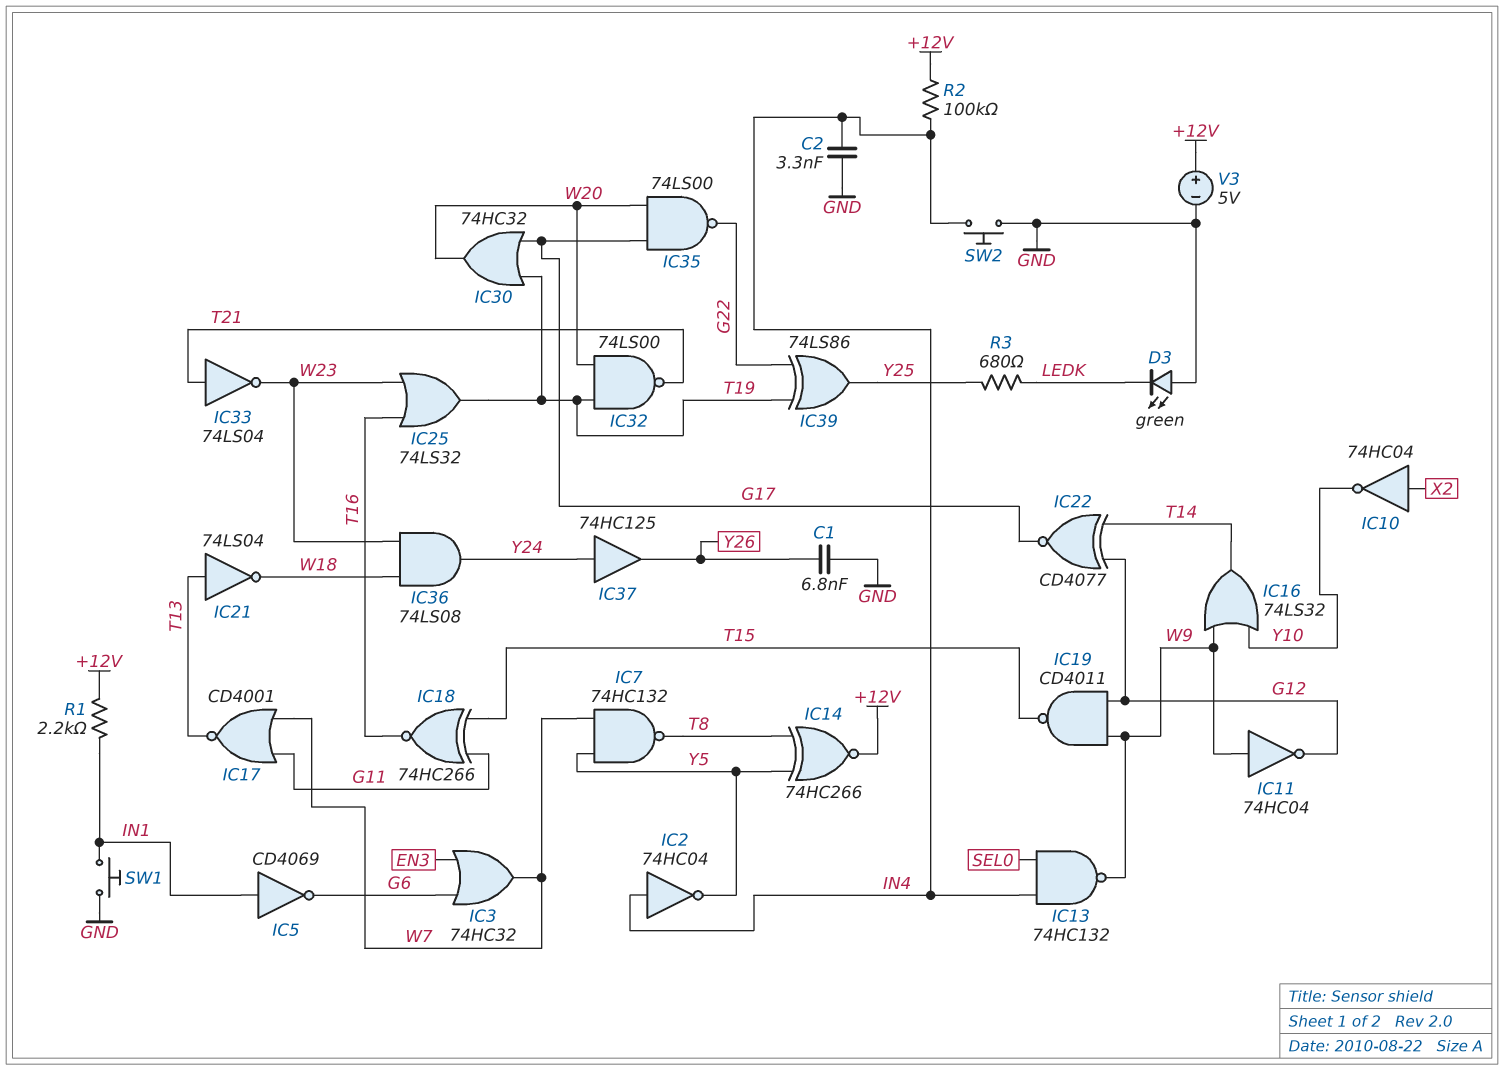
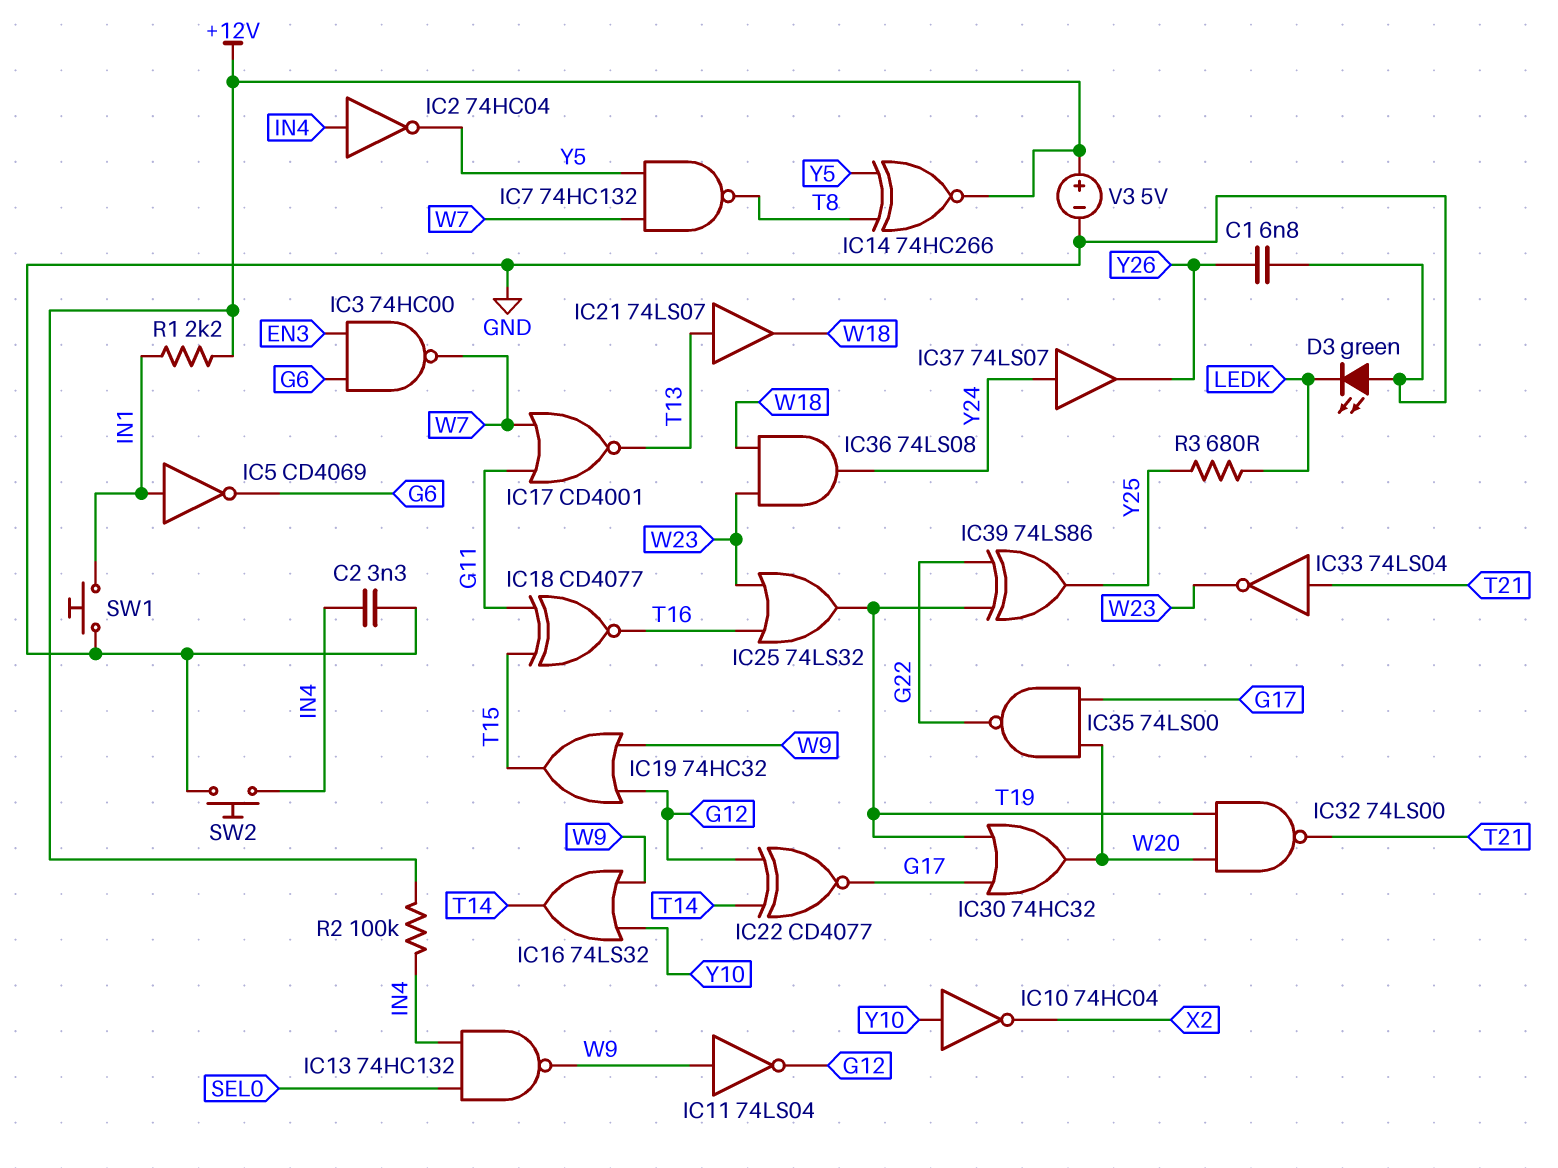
IC3: OR 74HC32 (in EN3, in G6, out W7) -> NAND 74HC00 (in EN3, in G6, out W7)
IC10: NOT 74HC04 (in X2, out Y10) -> NOT 74HC04 (in Y10, out X2)
IC11: NOT 74HC04 (in W9, out G12) -> NOT 74LS04 (in W9, out G12)
IC18: XNOR 74HC266 (in G11, in T15, out T16) -> XNOR CD4077 (in G11, in T15, out T16)
IC19: NAND CD4011 (in G12, in W9, out T15) -> OR 74HC32 (in G12, in W9, out T15)
IC21: NOT 74LS04 (in T13, out W18) -> buffer 74LS07 (in T13, out W18)
IC37: buffer 74HC125 (in Y24, out Y26) -> buffer 74LS07 (in Y24, out Y26)

